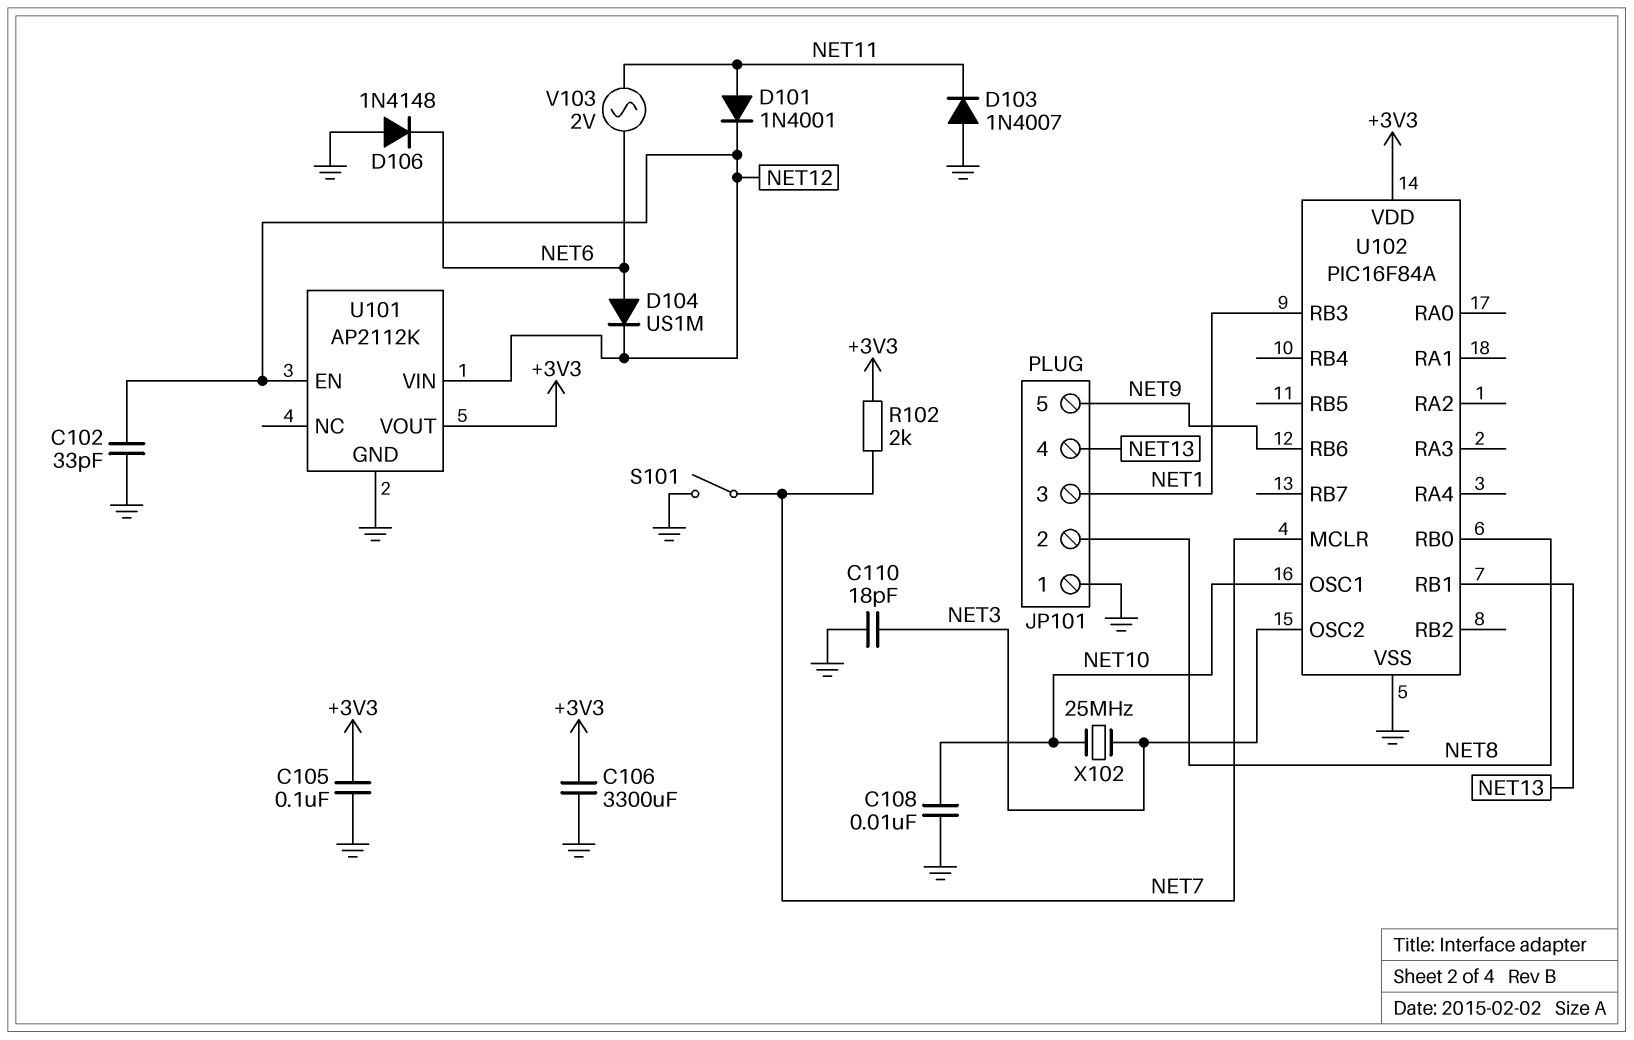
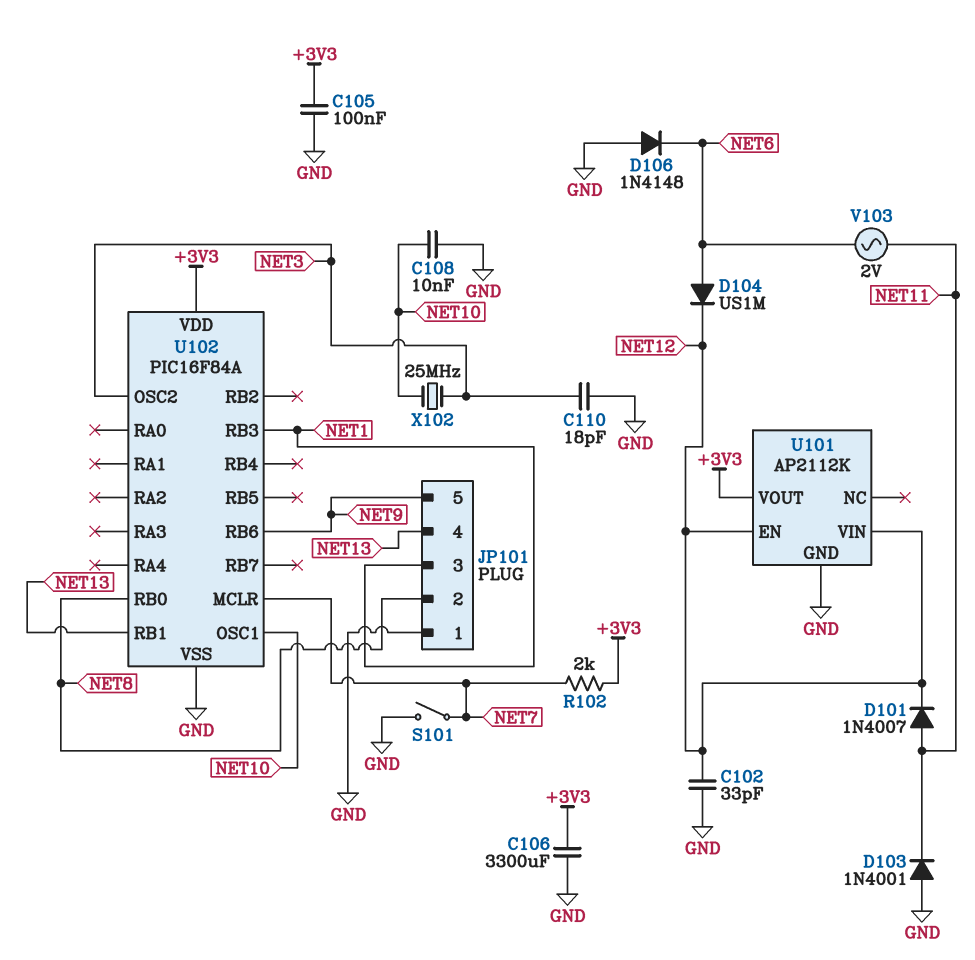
D101: diode 1N4001 (A NET11, K NET12) -> diode 1N4007 (A NET11, K NET12)
D103: diode 1N4007 (A GND, K NET11) -> diode 1N4001 (A GND, K NET11)

